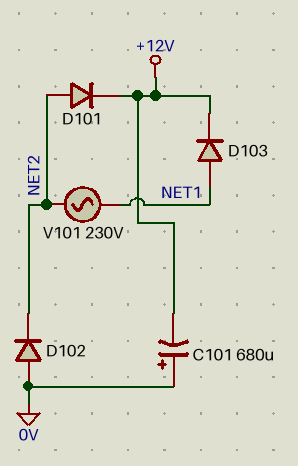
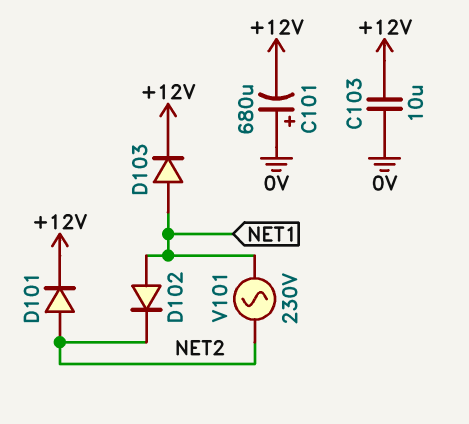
C103: none -> 10uF (+12V, 0V)
D102: diode (A 0V, K NET2) -> diode (A NET1, K NET2)

